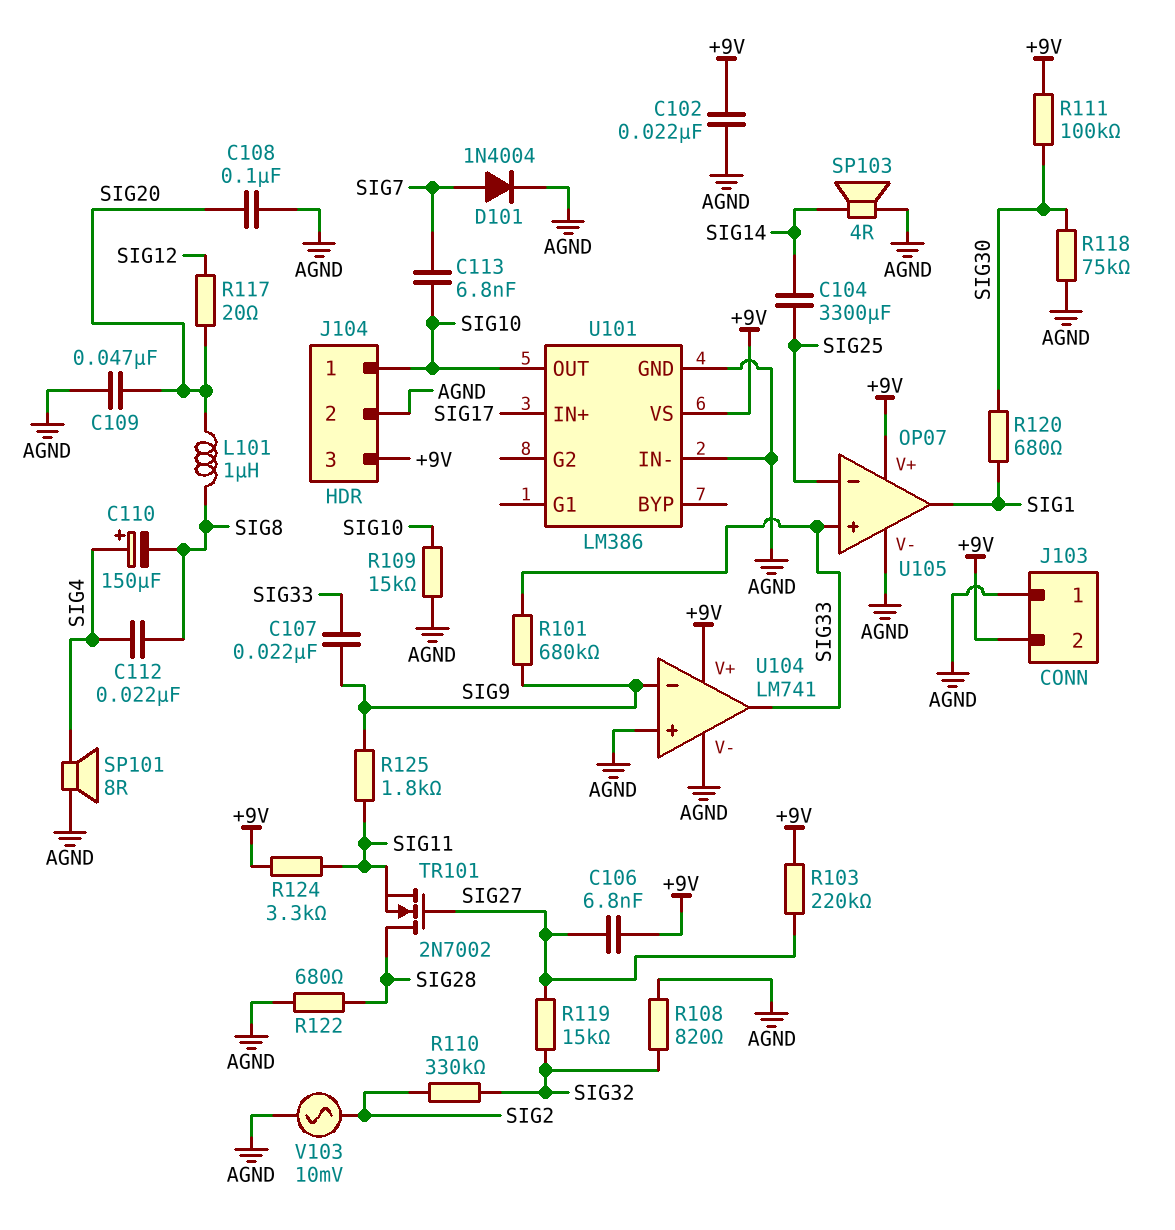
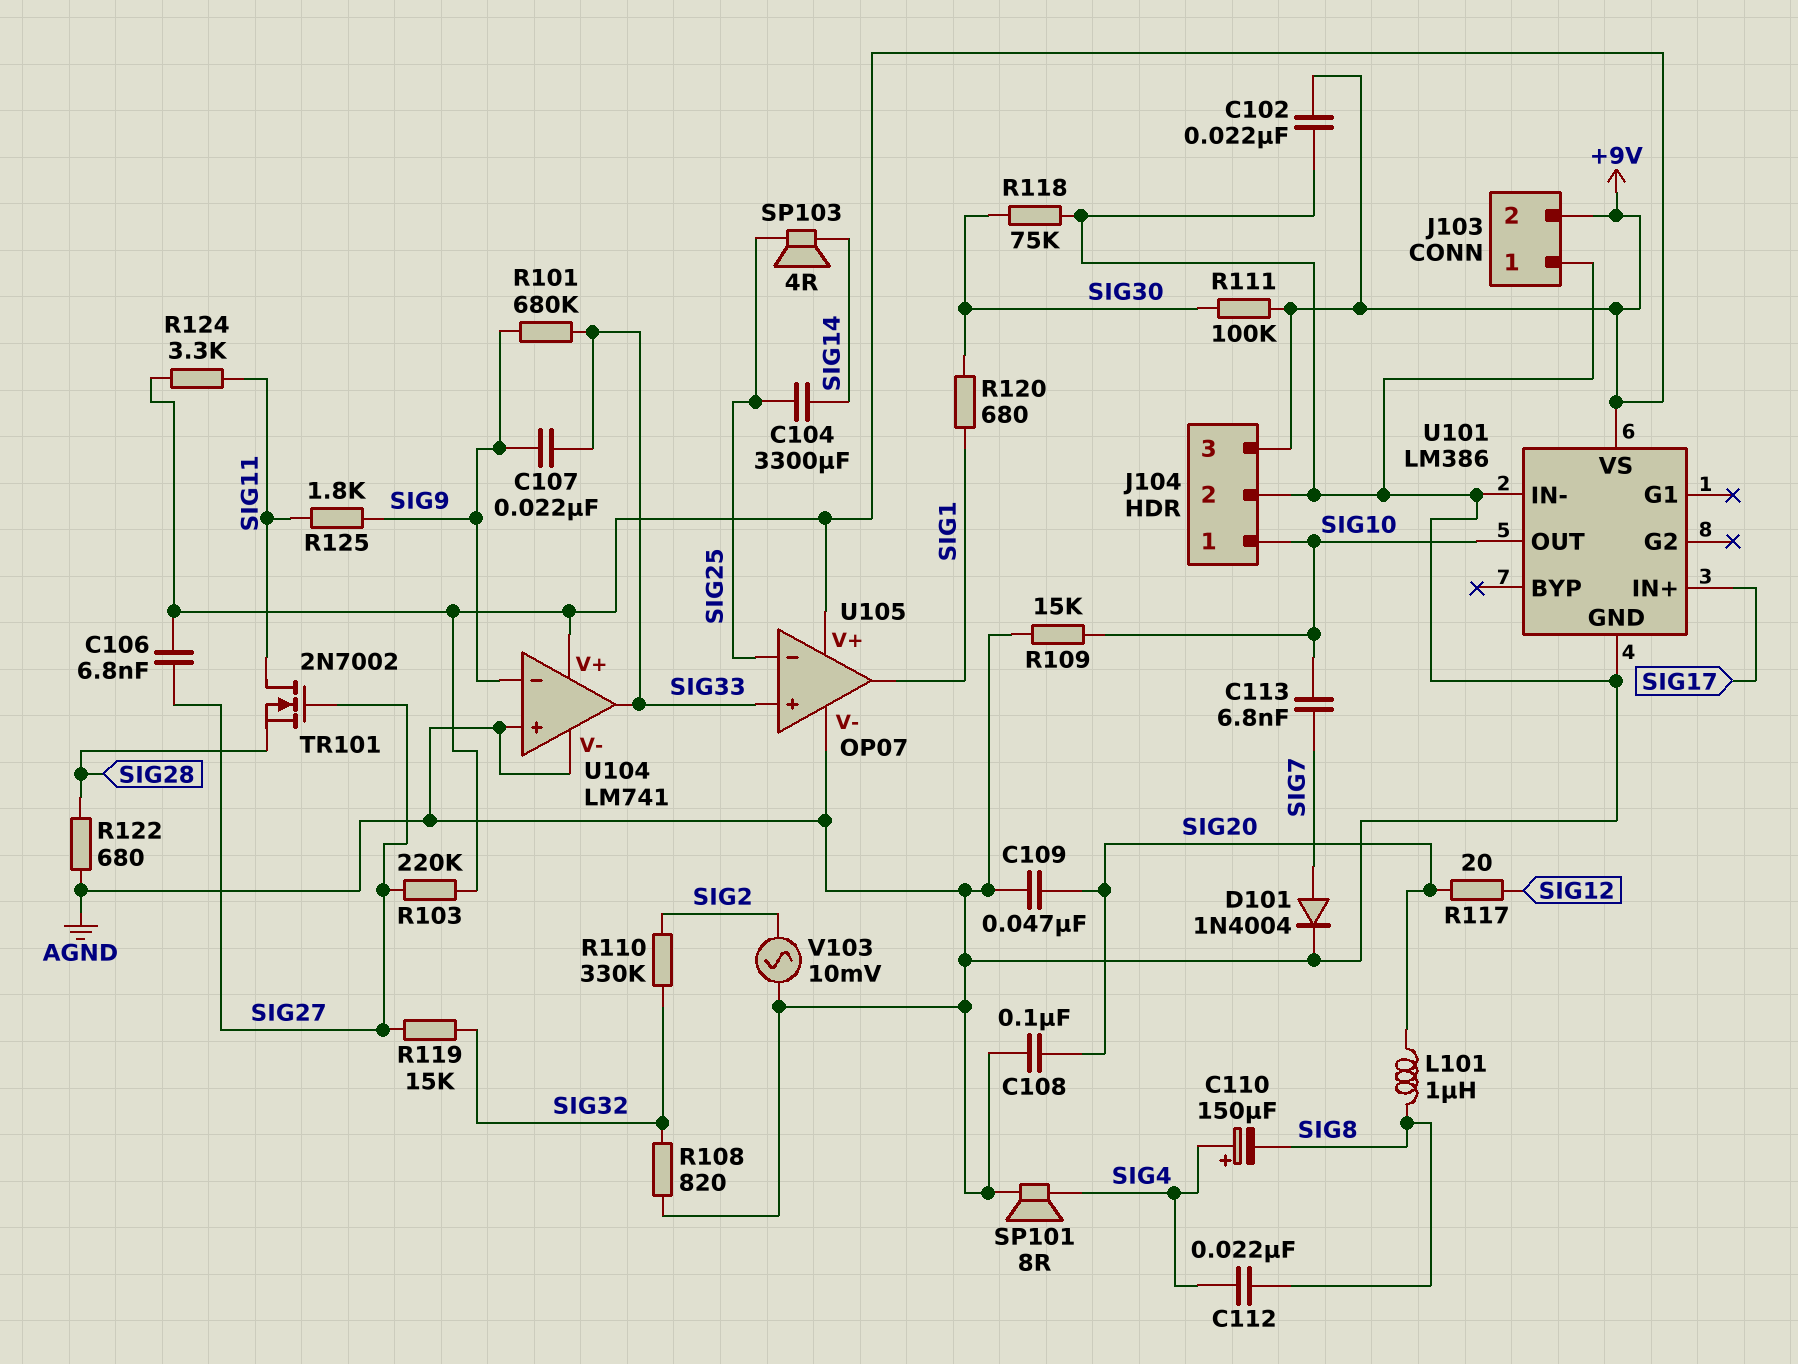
SP103: speaker 4R (AGND, SIG14) -> speaker 4R (SIG14, SIG25)
TR101: NMOS 2N7002 (G SIG27, D SIG28, S SIG11) -> NMOS 2N7002 (G SIG27, D SIG11, S SIG28)

